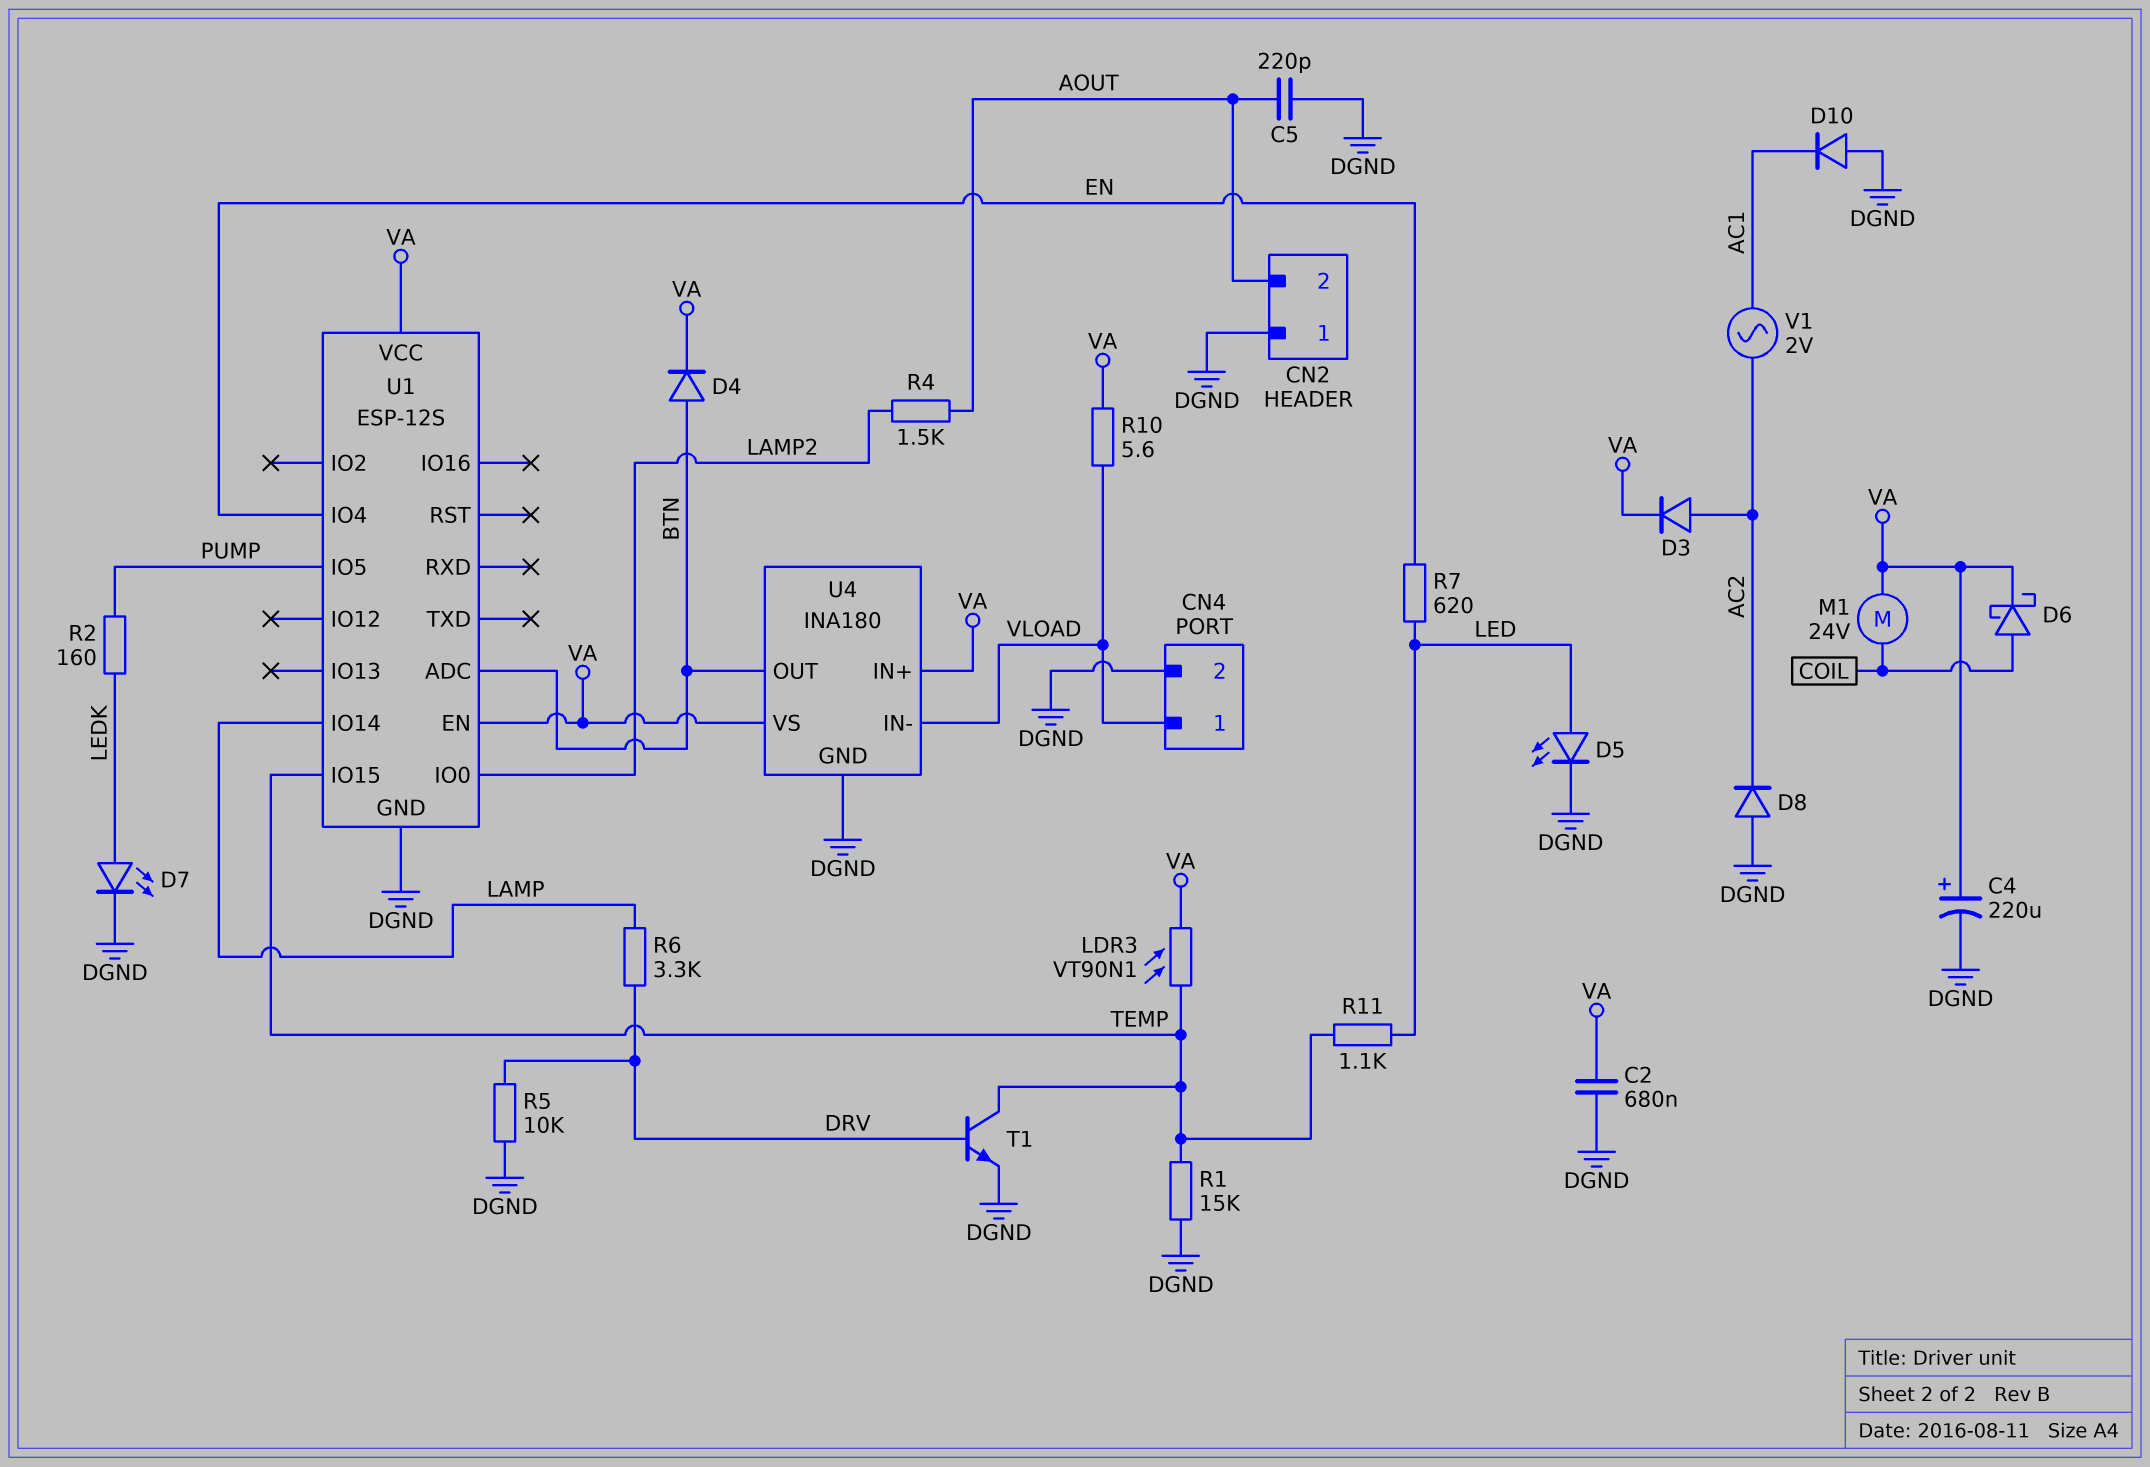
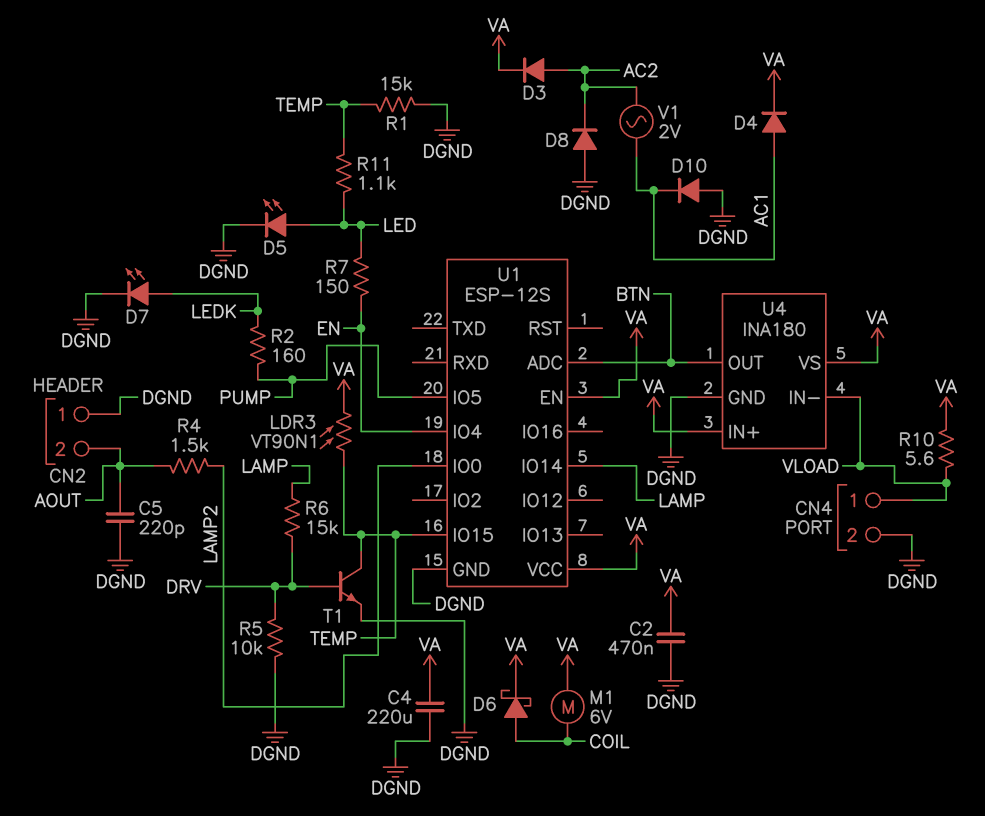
C2: 680nF (DGND, VA) -> 470nF (DGND, VA)
C4: 220uF (plus VA, minus DGND) -> 220uF (DGND, VA)
D4: diode (A BTN, K VA) -> diode (A AC1, K VA)
M1: motor 24V (COIL, VA) -> motor 6V (COIL, VA)
R6: 3.3k (DRV, LAMP) -> 15k (DRV, LAMP)
R7: 620 (EN, LED) -> 150 (EN, LED)

